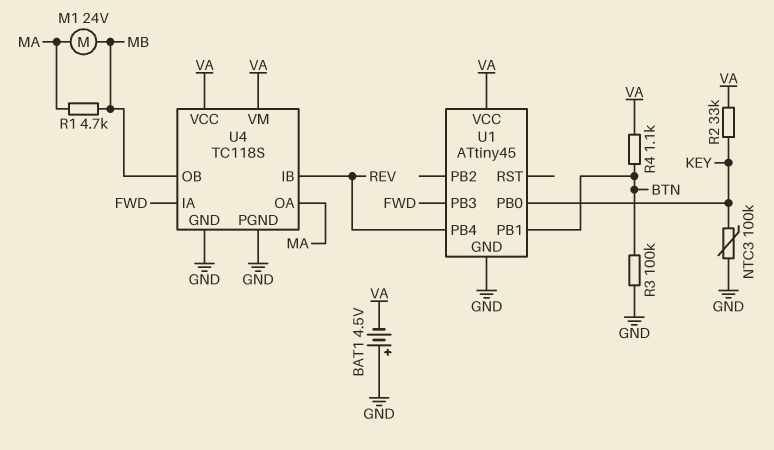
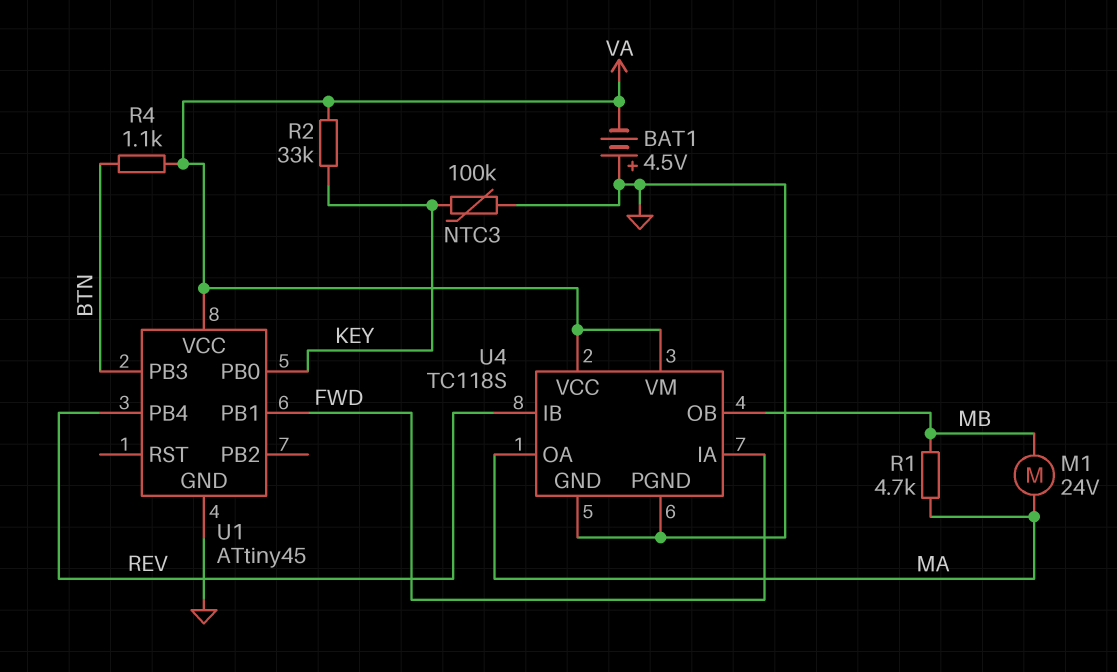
R3: 100k (BTN, GND) -> none
U1 pin PB1: BTN -> FWD
U1 pin PB3: FWD -> BTN

